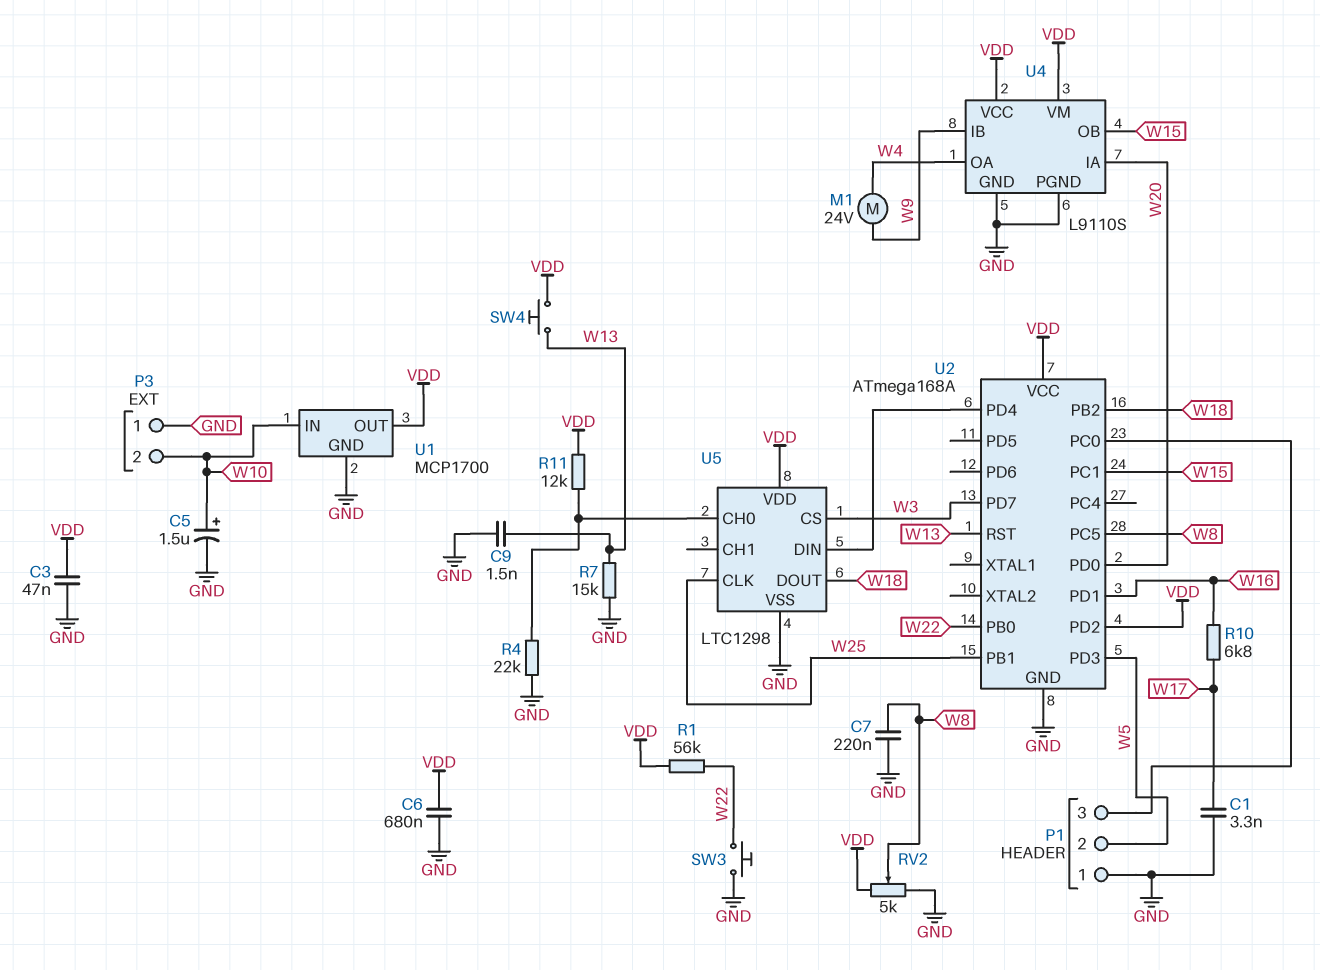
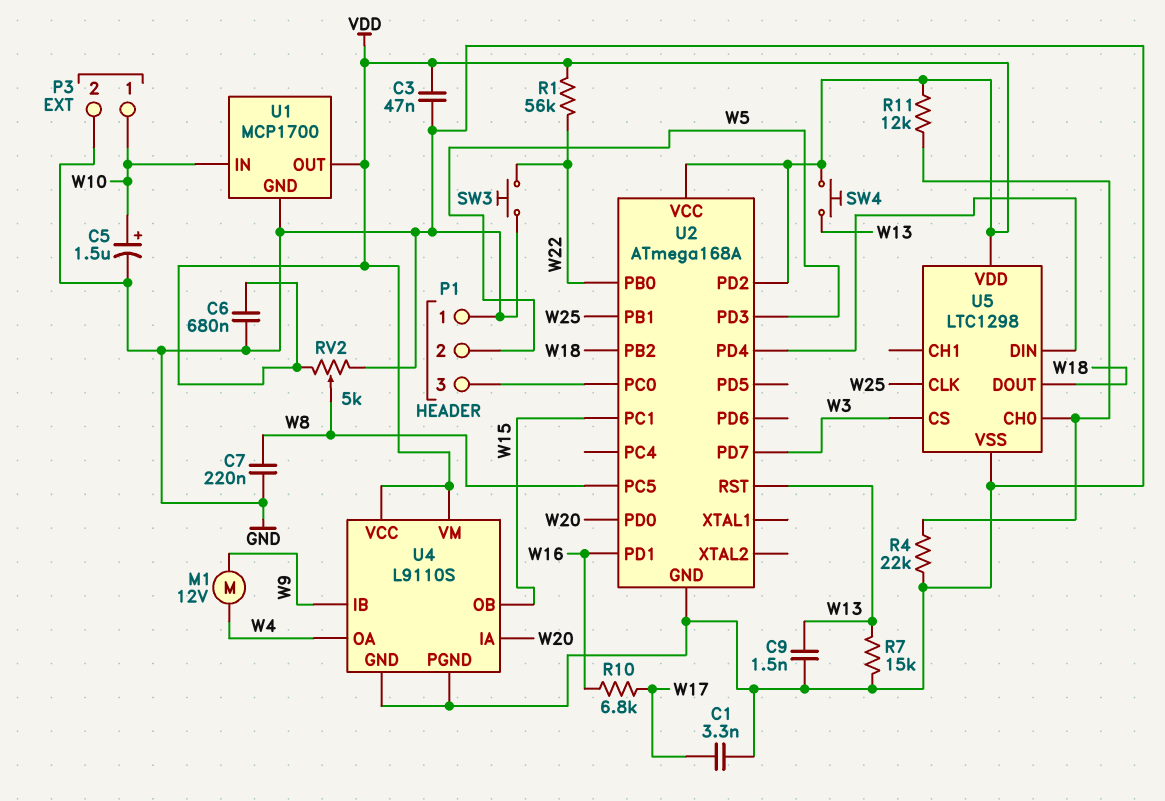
M1: motor 24V (W4, W9) -> motor 12V (W4, W9)
P3 pin 1: GND -> W10
P3 pin 2: W10 -> GND

